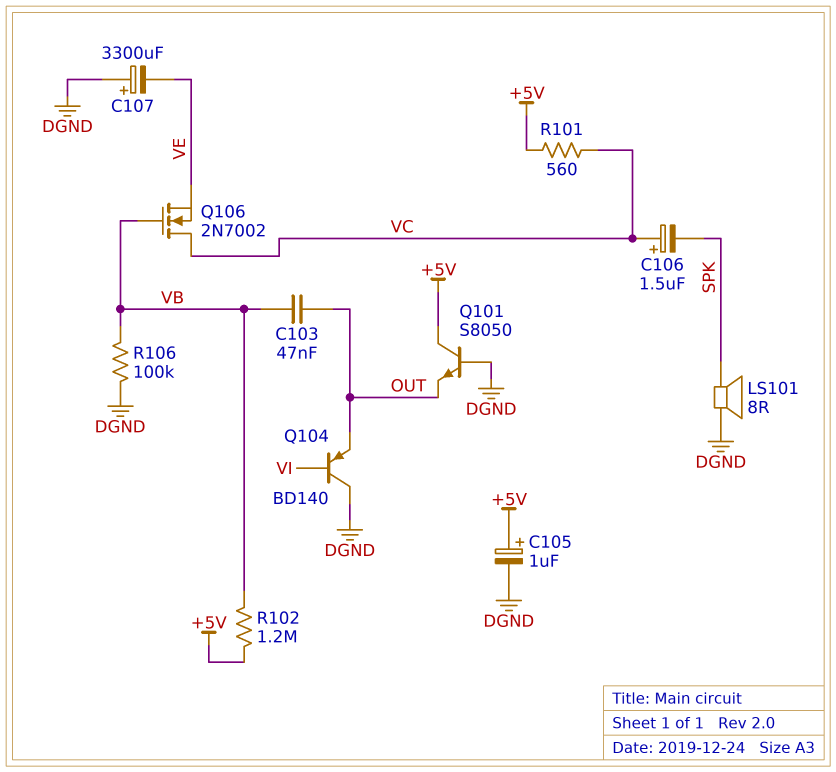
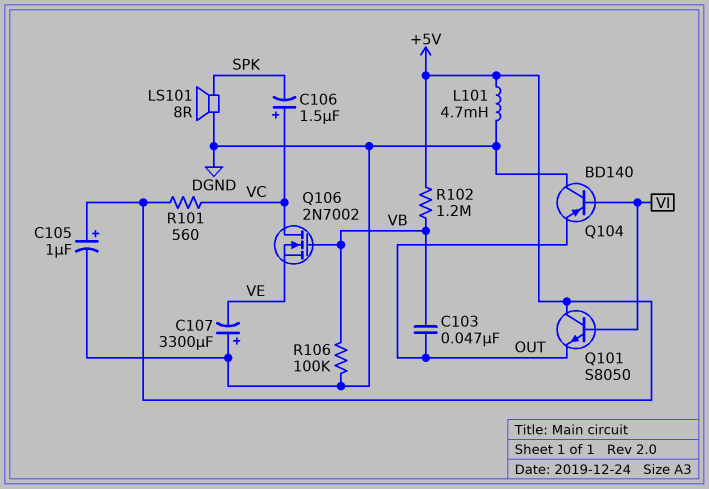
L101: none -> 4.7mH (+5V, DGND)
Q101: NPN S8050 (B DGND, C +5V, E OUT) -> NPN S8050 (B VI, C +5V, E OUT)

